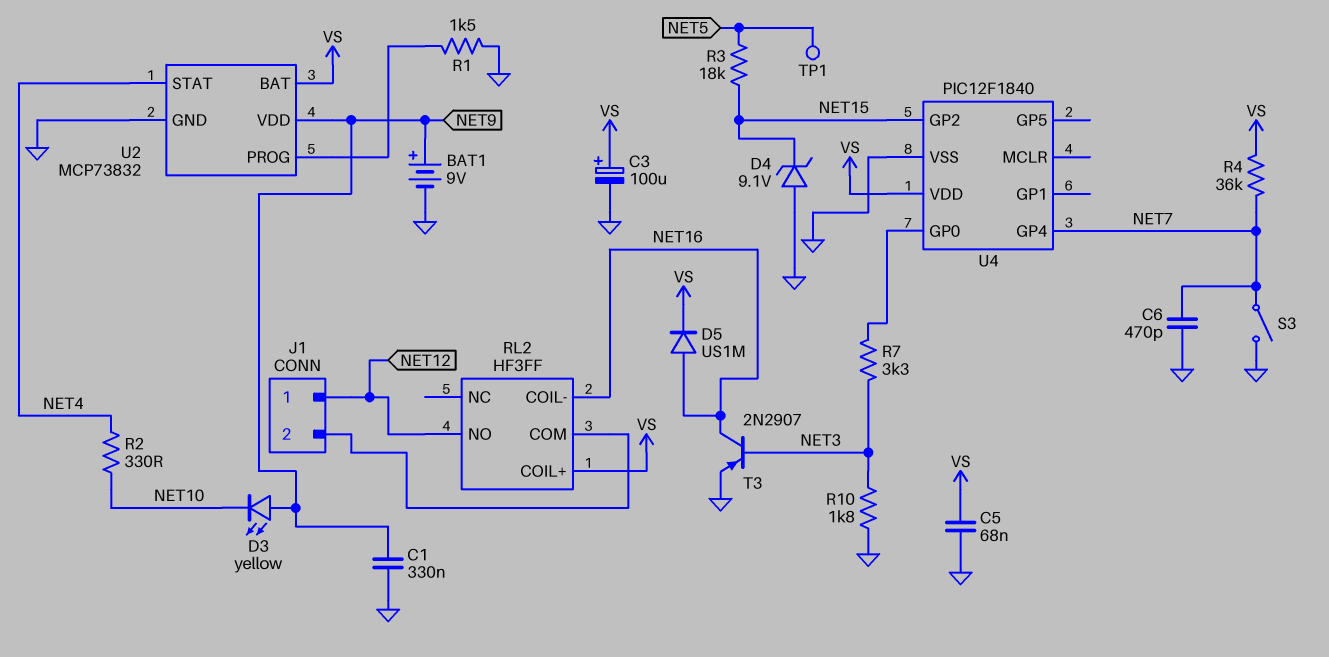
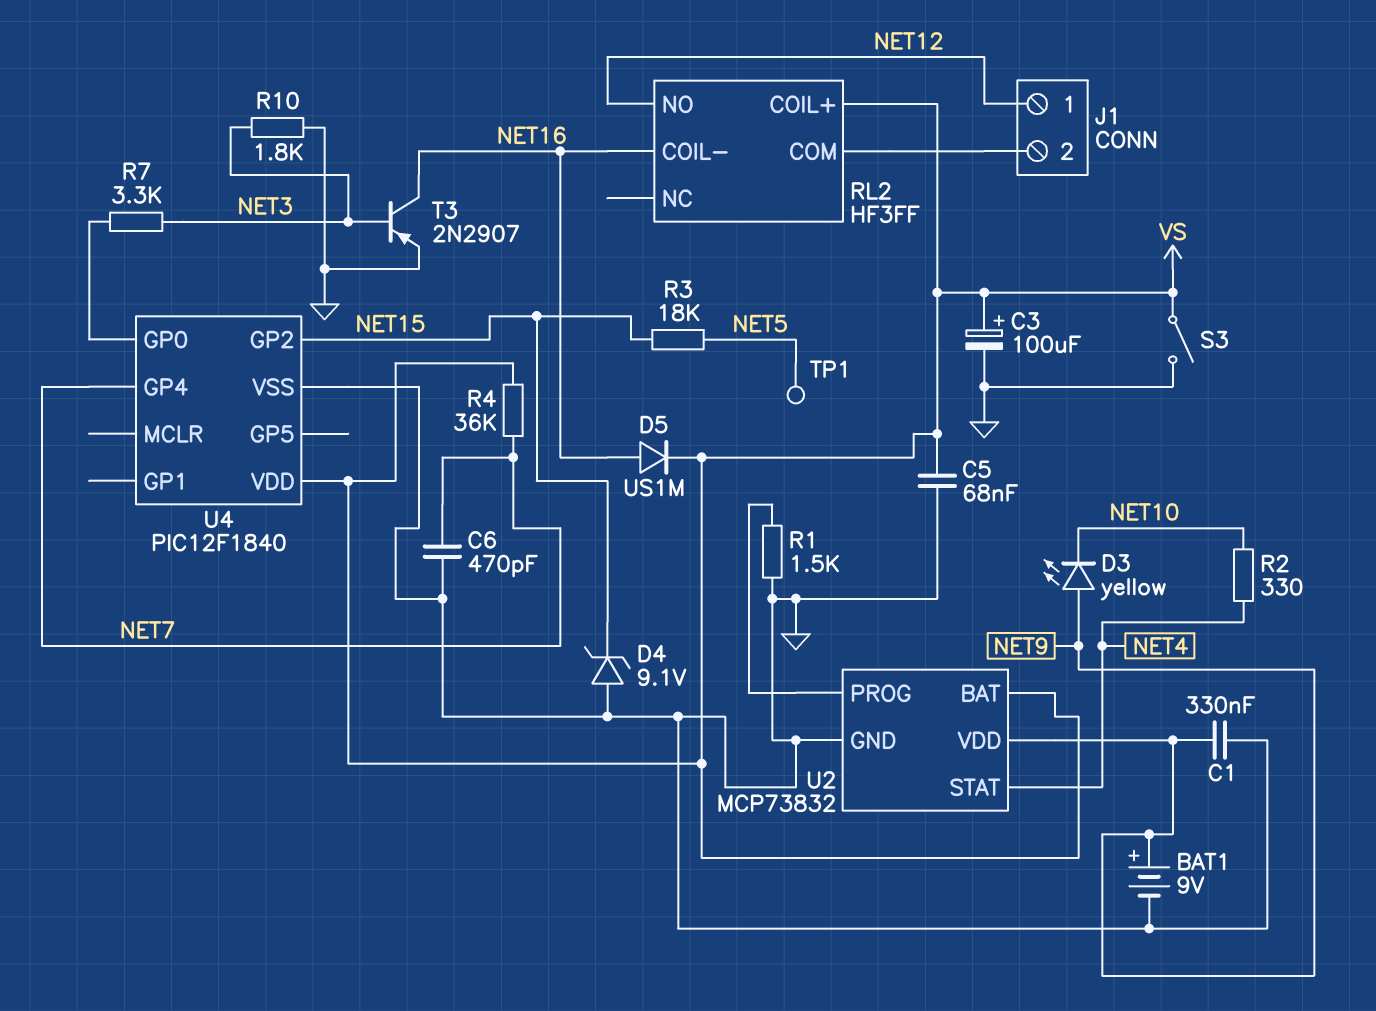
S3: switch (GND, NET7) -> switch (GND, VS)

